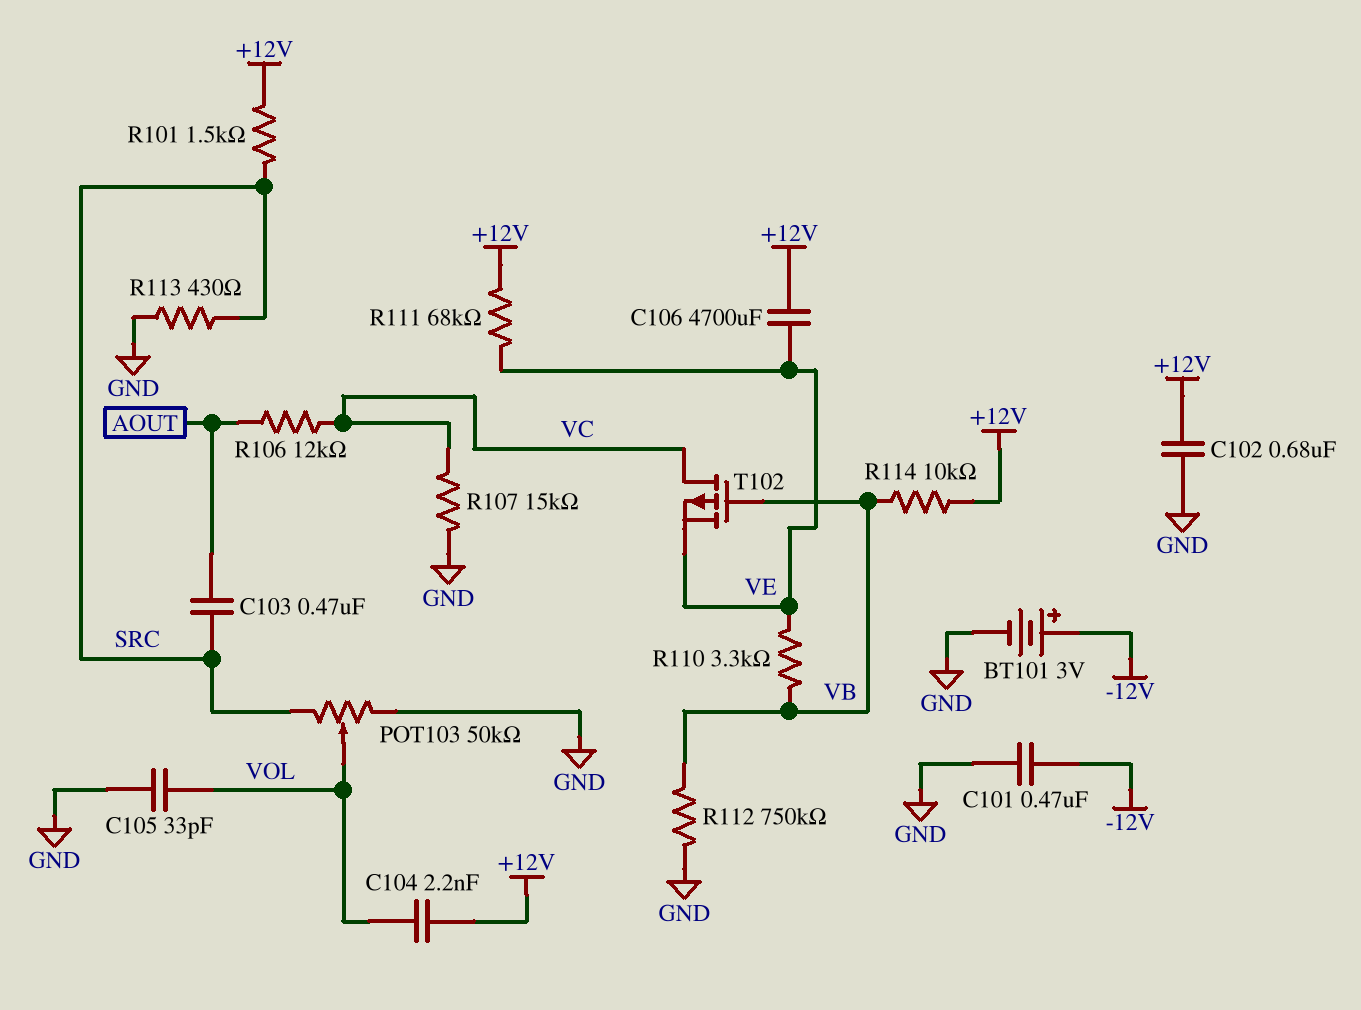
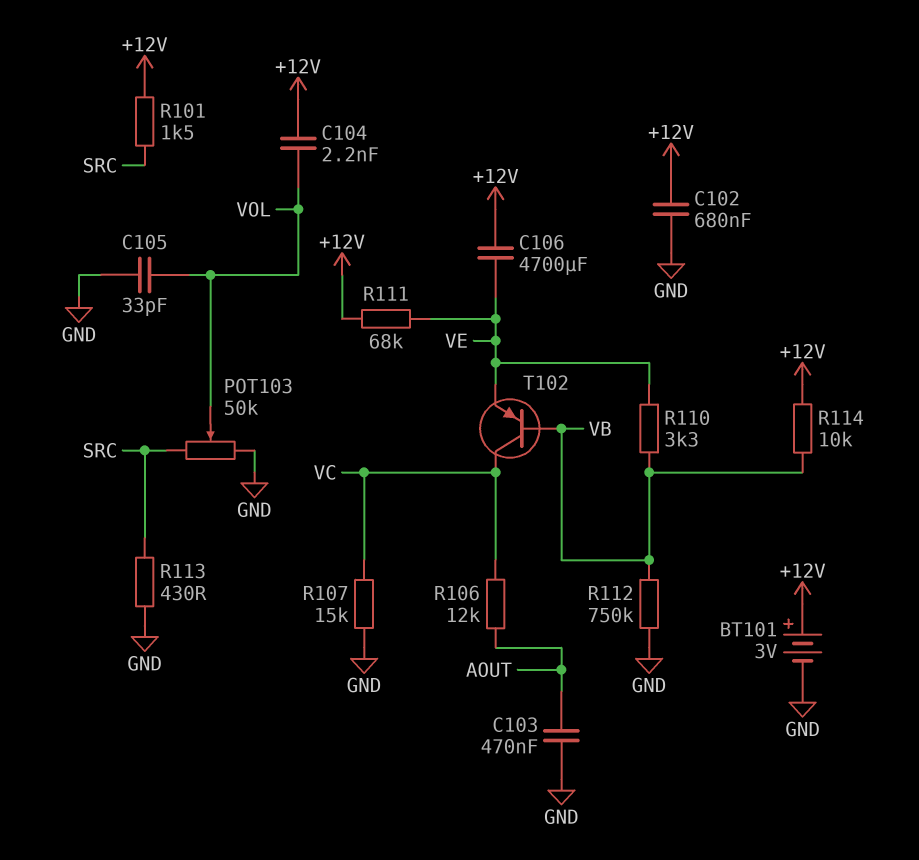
BT101: 3V (plus -12V, minus GND) -> 3V (plus +12V, minus GND)
C101: 470nF (-12V, GND) -> none
C103: 470nF (AOUT, SRC) -> 470nF (AOUT, GND)
T102: PMOS (G VB, D VC, S VE) -> PNP (B VB, C VC, E VE)

